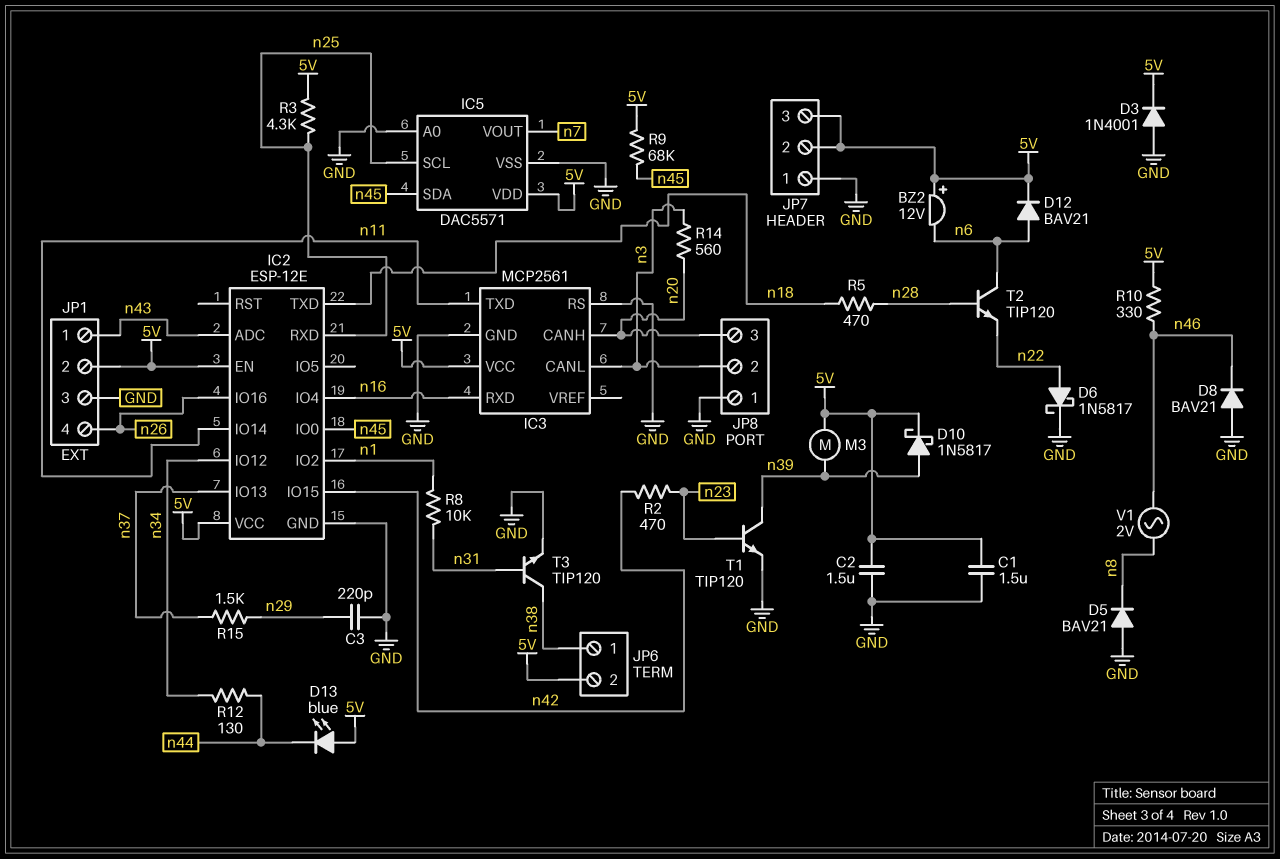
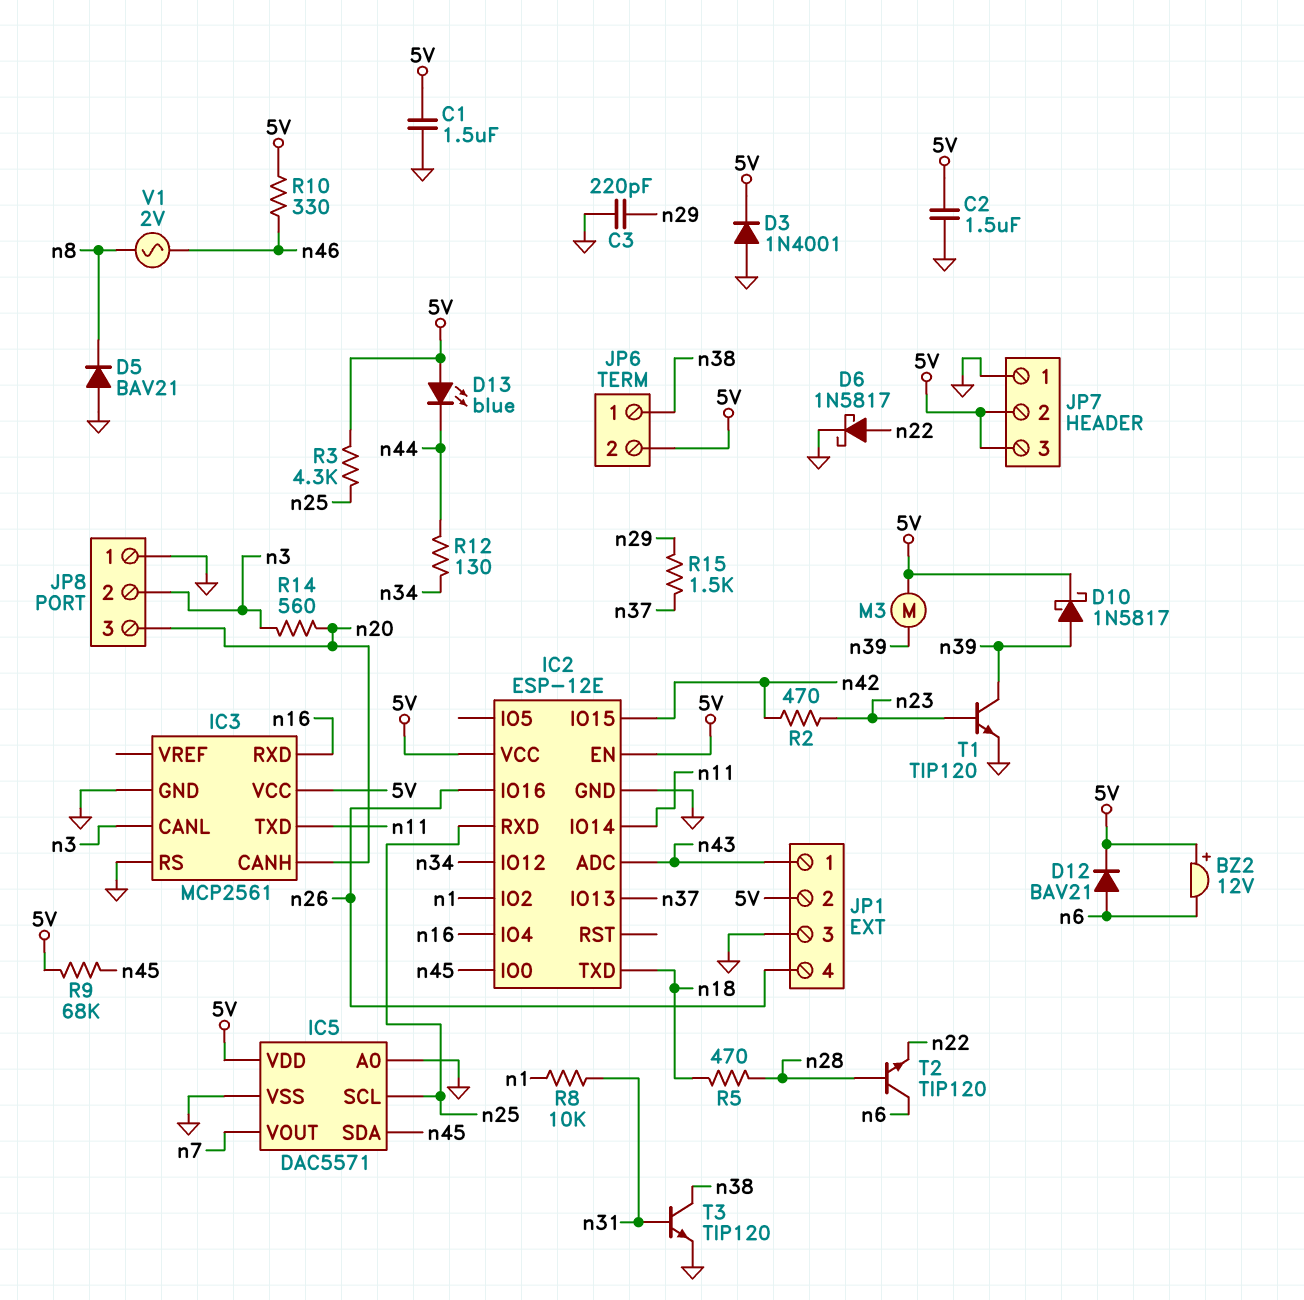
D8: diode BAV21 (A GND, K n46) -> none

